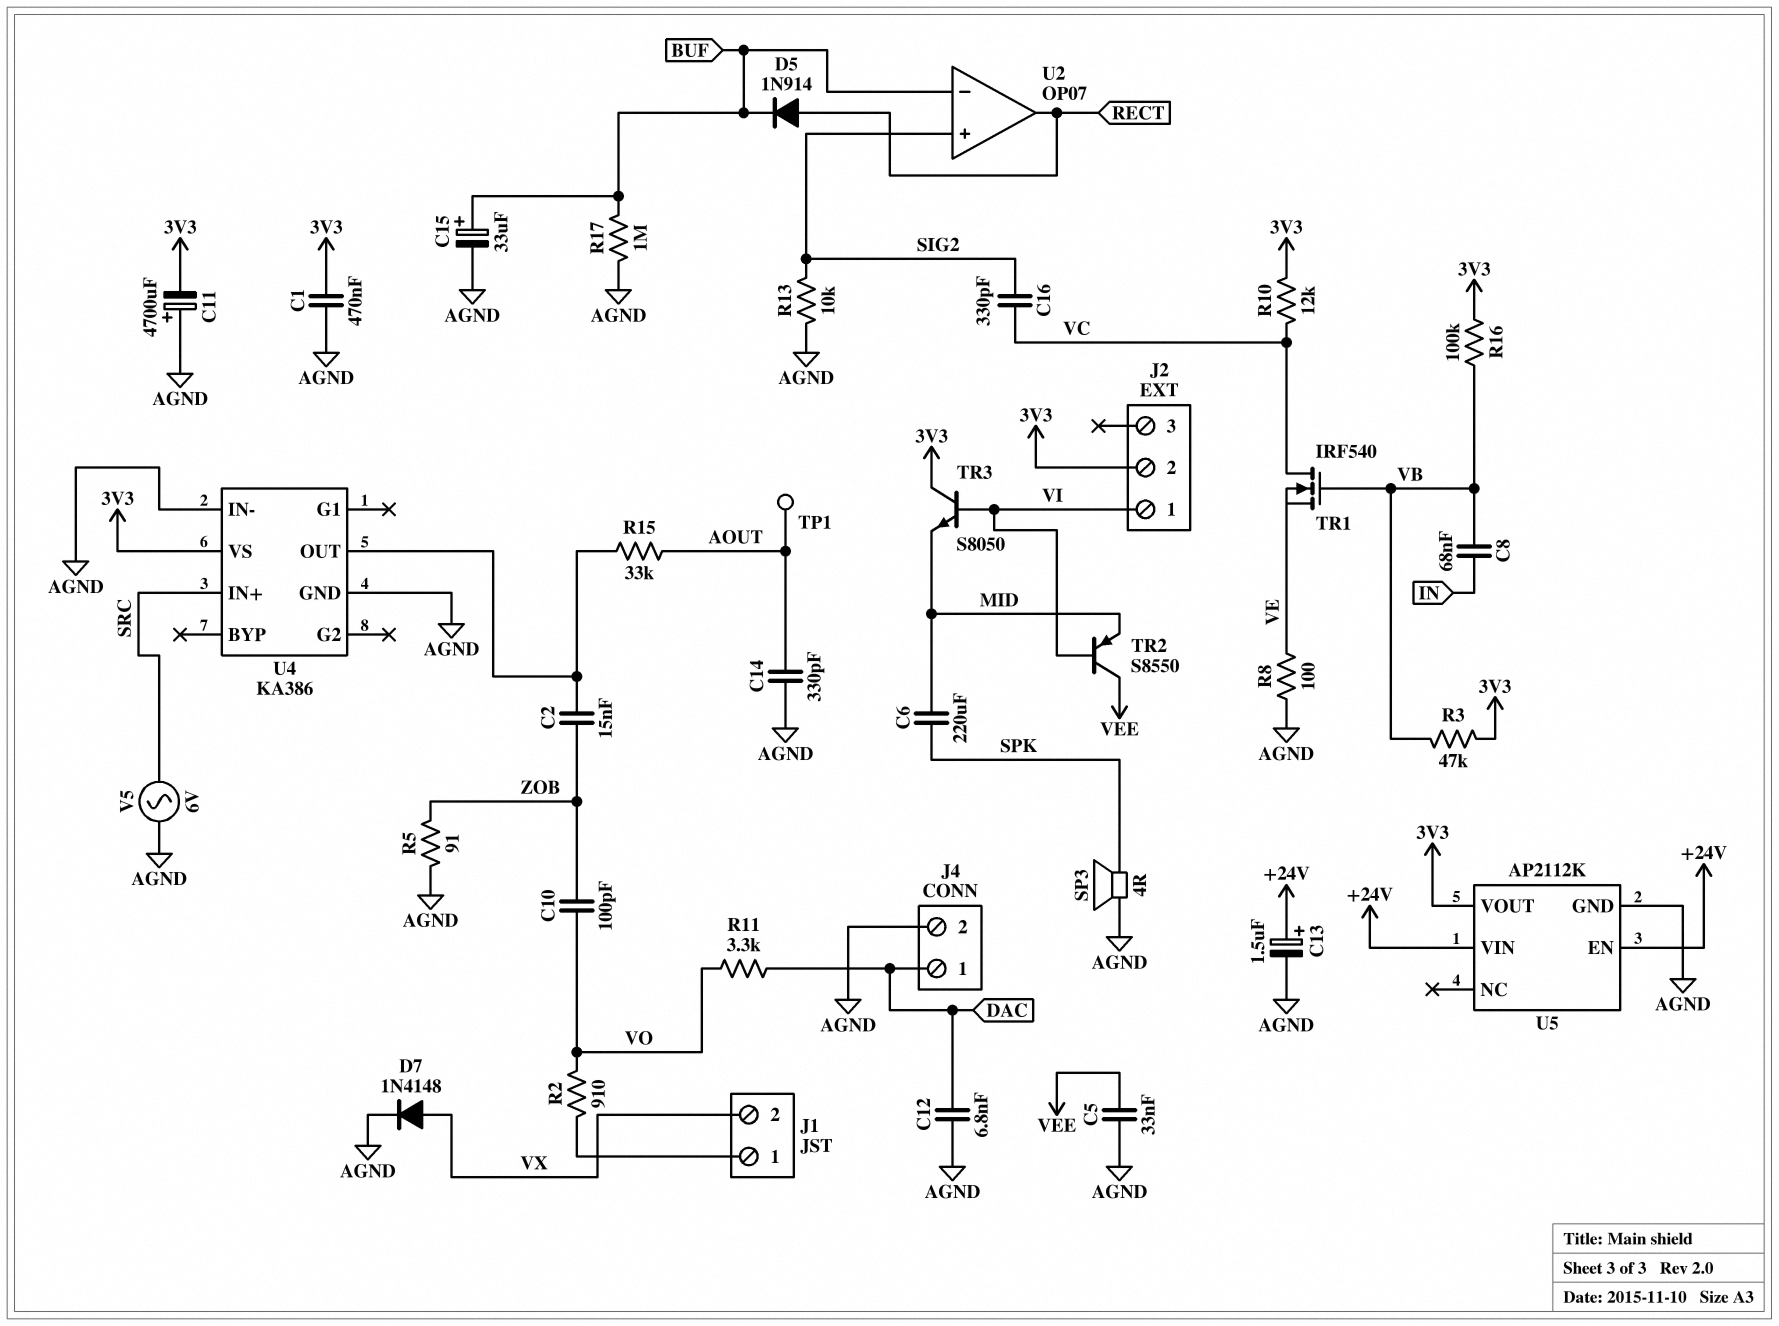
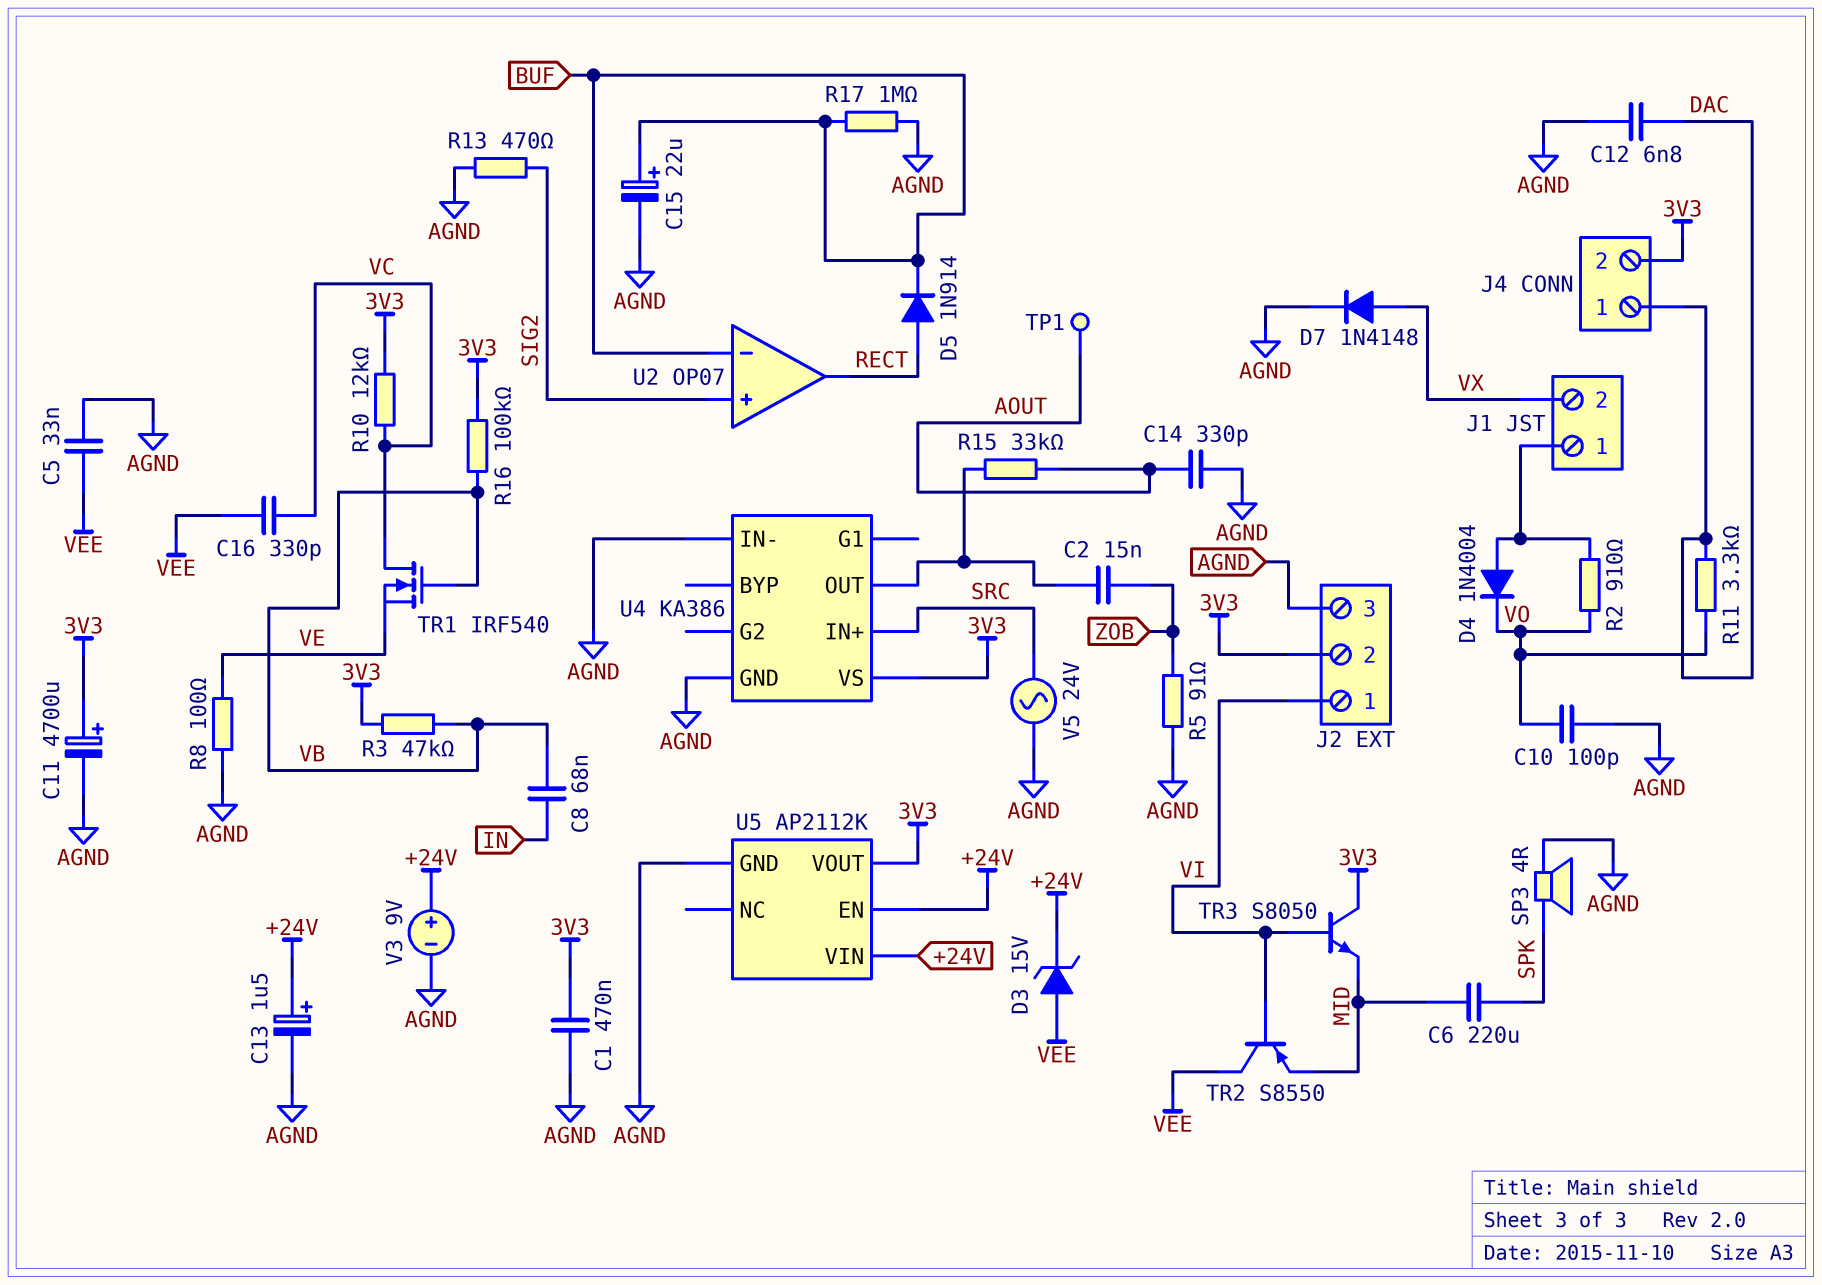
C10: 100pF (VO, ZOB) -> 100pF (AGND, VO)
C11: 4700uF (plus AGND, minus 3V3) -> 4700uF (plus 3V3, minus AGND)
C15: 33uF (plus BUF, minus AGND) -> 22uF (plus BUF, minus AGND)
C16: 330pF (SIG2, VC) -> 330pF (VC, VEE)
D3: none -> zener 15V (A VEE, K +24V)
D4: none -> diode 1N4004 (A J1/1, K VO)
J2 pin 3: none -> AGND
J4 pin 2: AGND -> 3V3
R13: 10k (AGND, SIG2) -> 470 (AGND, SIG2)
V3: none -> 9V (plus +24V, minus AGND)
V5: AC 6V (AGND, SRC) -> AC 24V (AGND, SRC)

